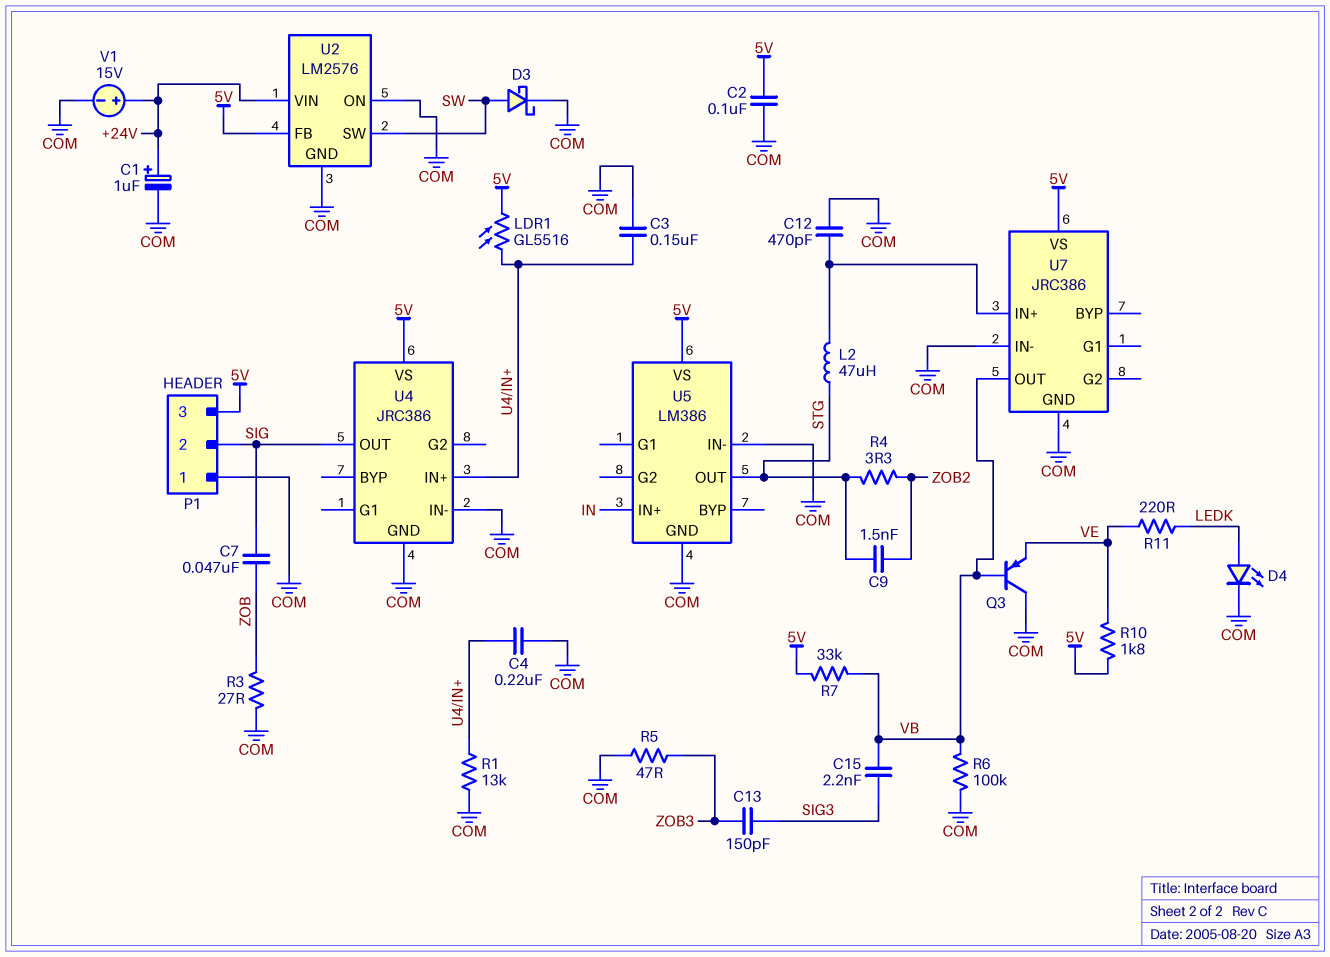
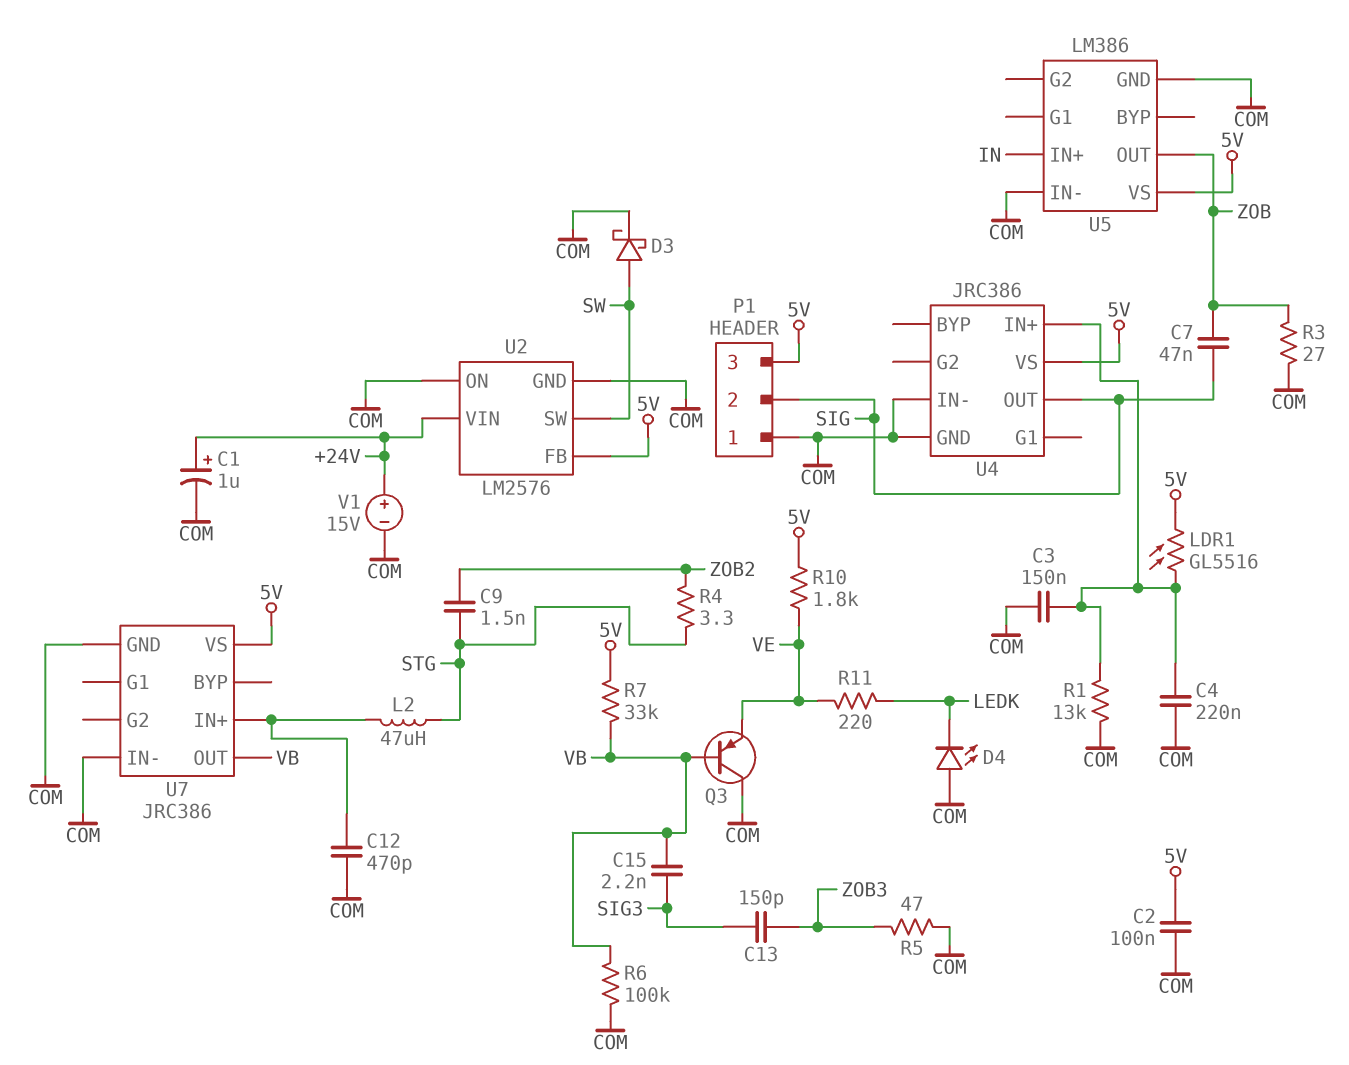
D4: LED (A LEDK, K COM) -> LED (A COM, K LEDK)
U5 pin OUT: STG -> ZOB

